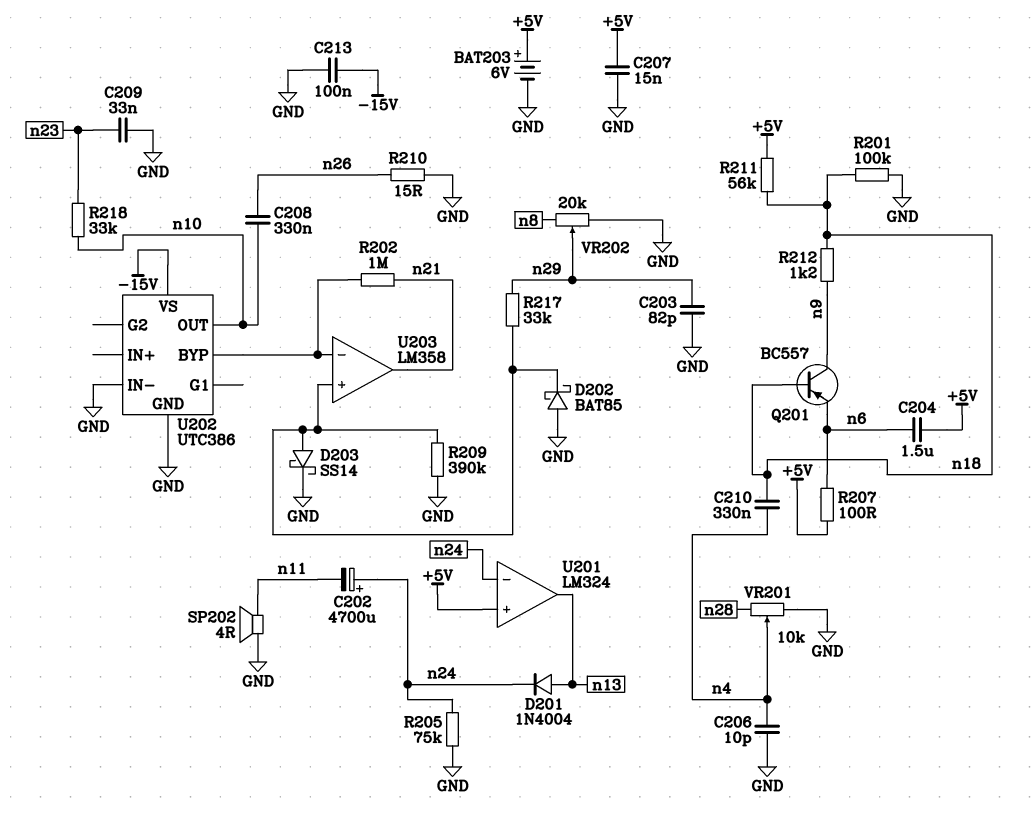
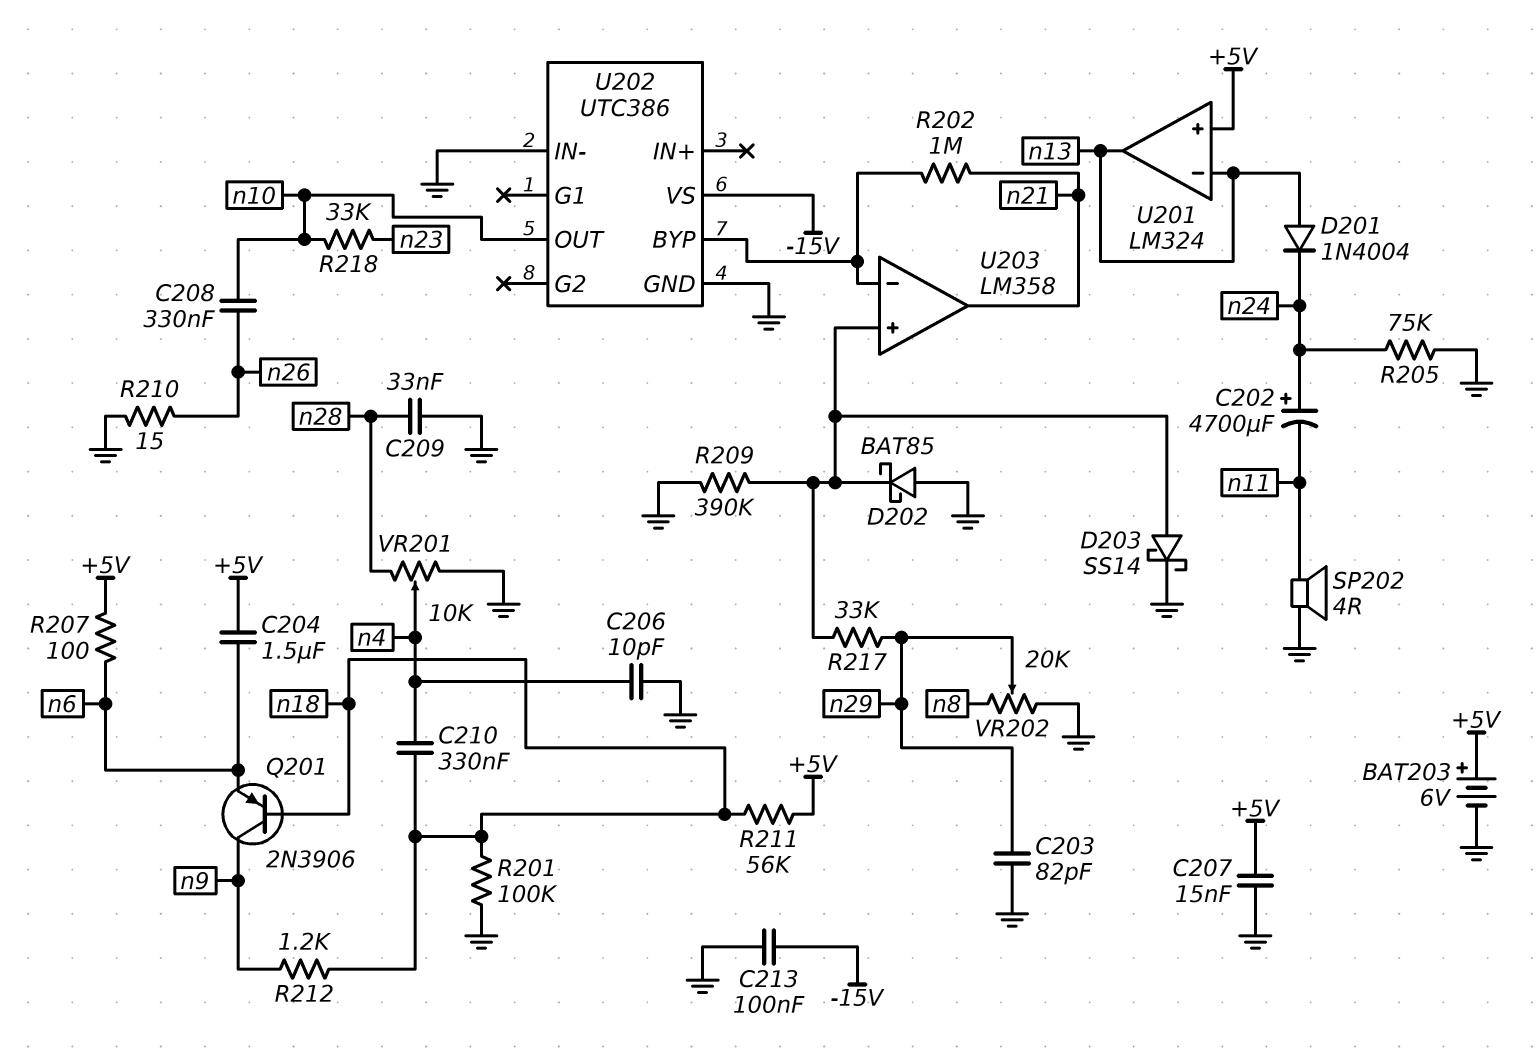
C209: 33nF (GND, n23) -> 33nF (GND, n28)
Q201: PNP BC557 (B n18, C n9, E n6) -> PNP 2N3906 (B n18, C n9, E n6)
U201 pin in-: n24 -> n13

